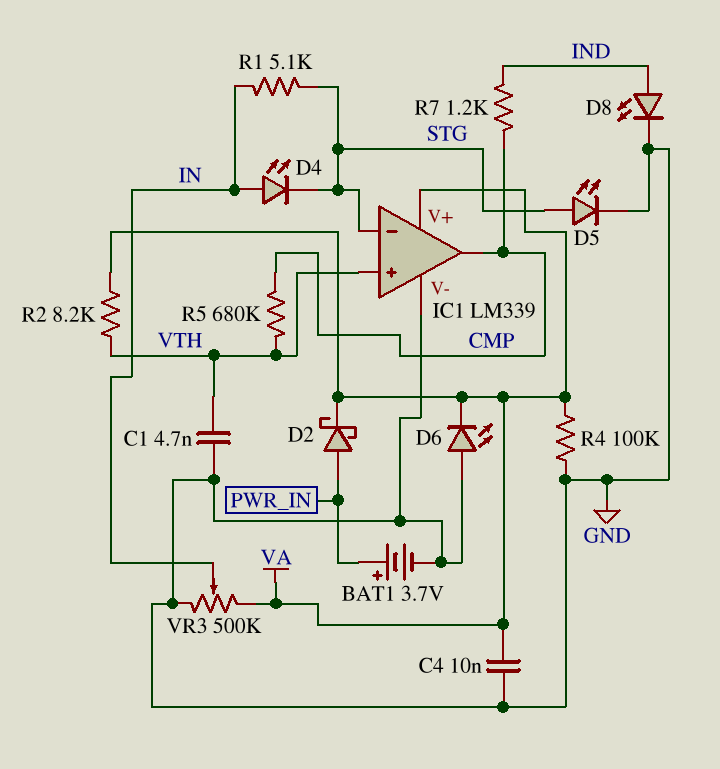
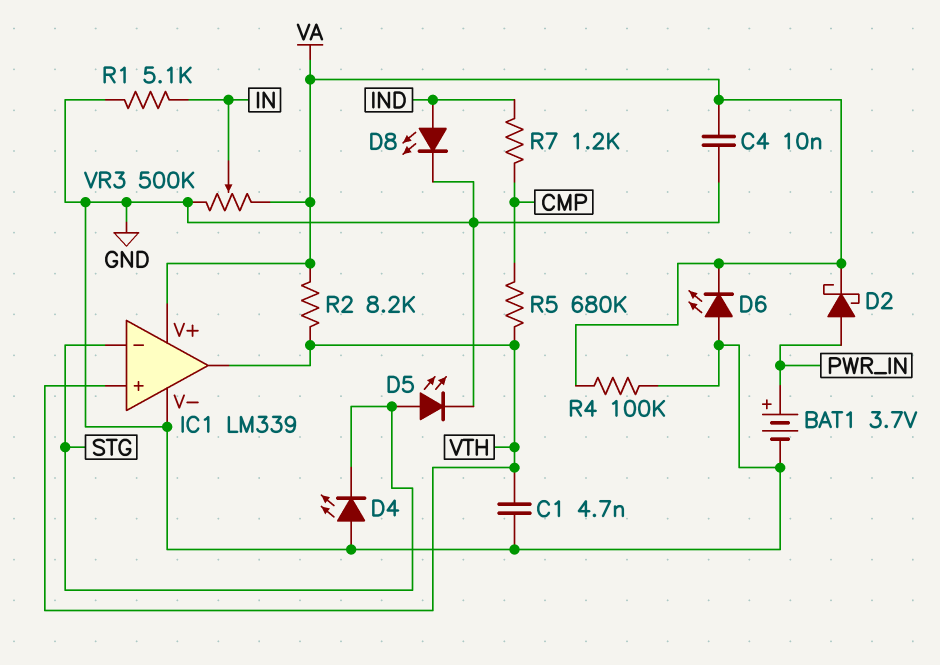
D4: LED (A IN, K STG) -> LED (A GND, K STG)
IC1 pin out: CMP -> VTH
R1: 5.1k (IN, STG) -> 5.1k (GND, IN)

